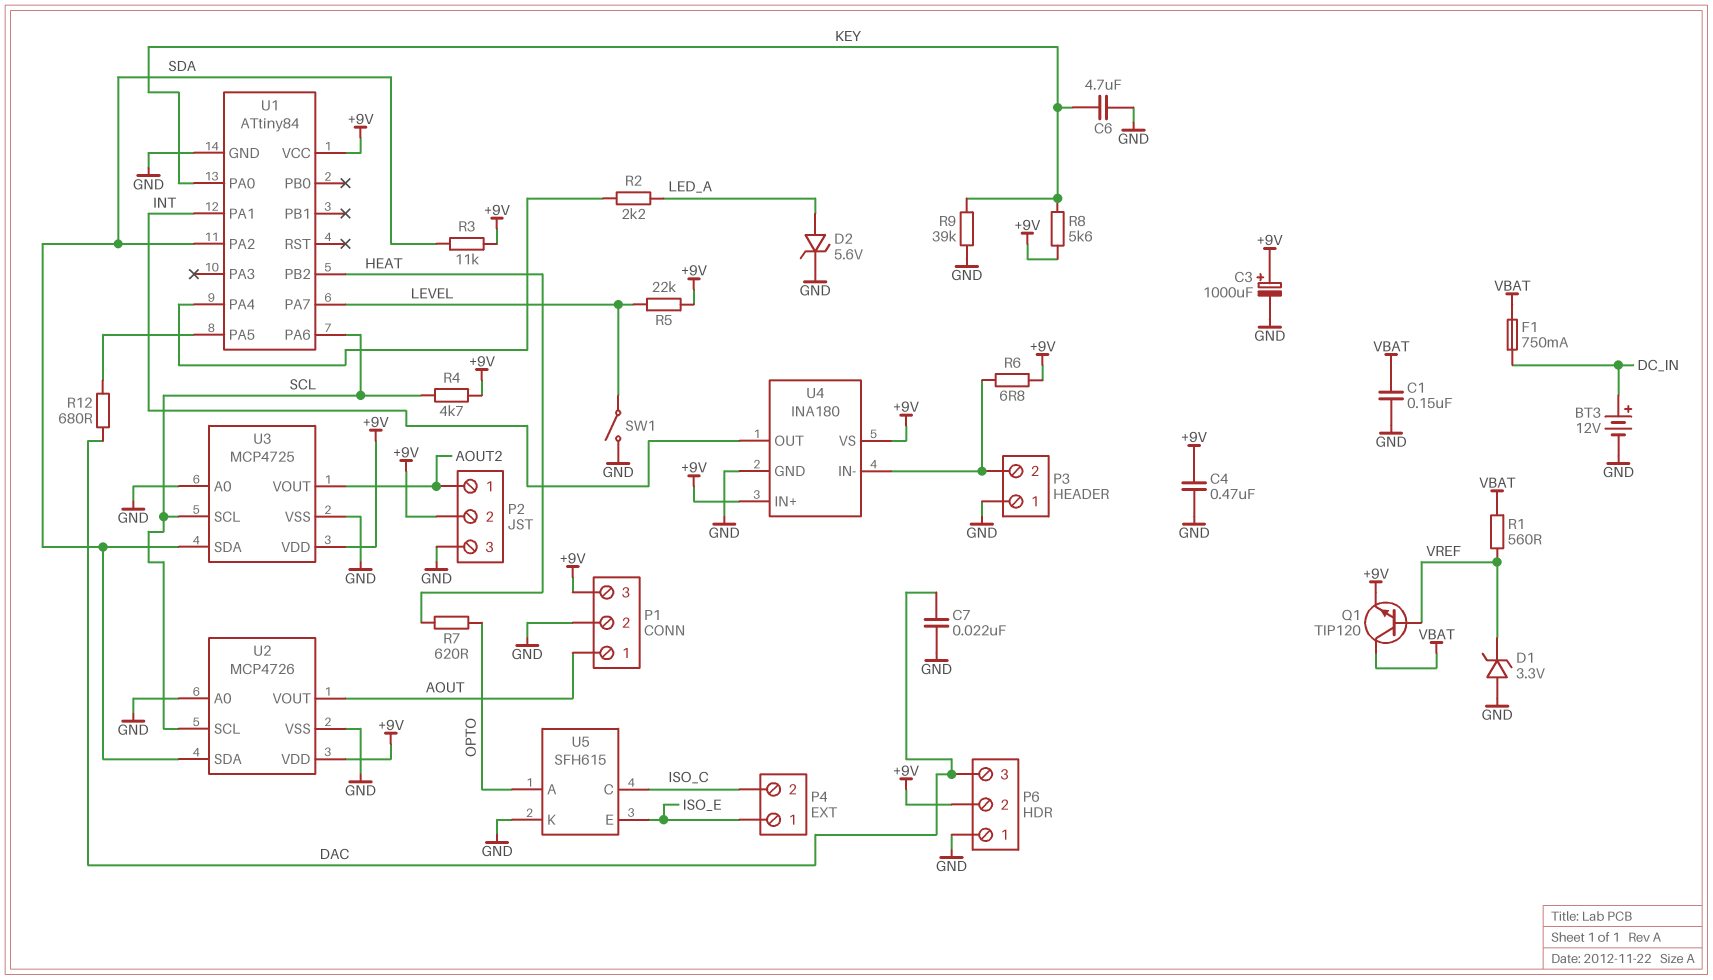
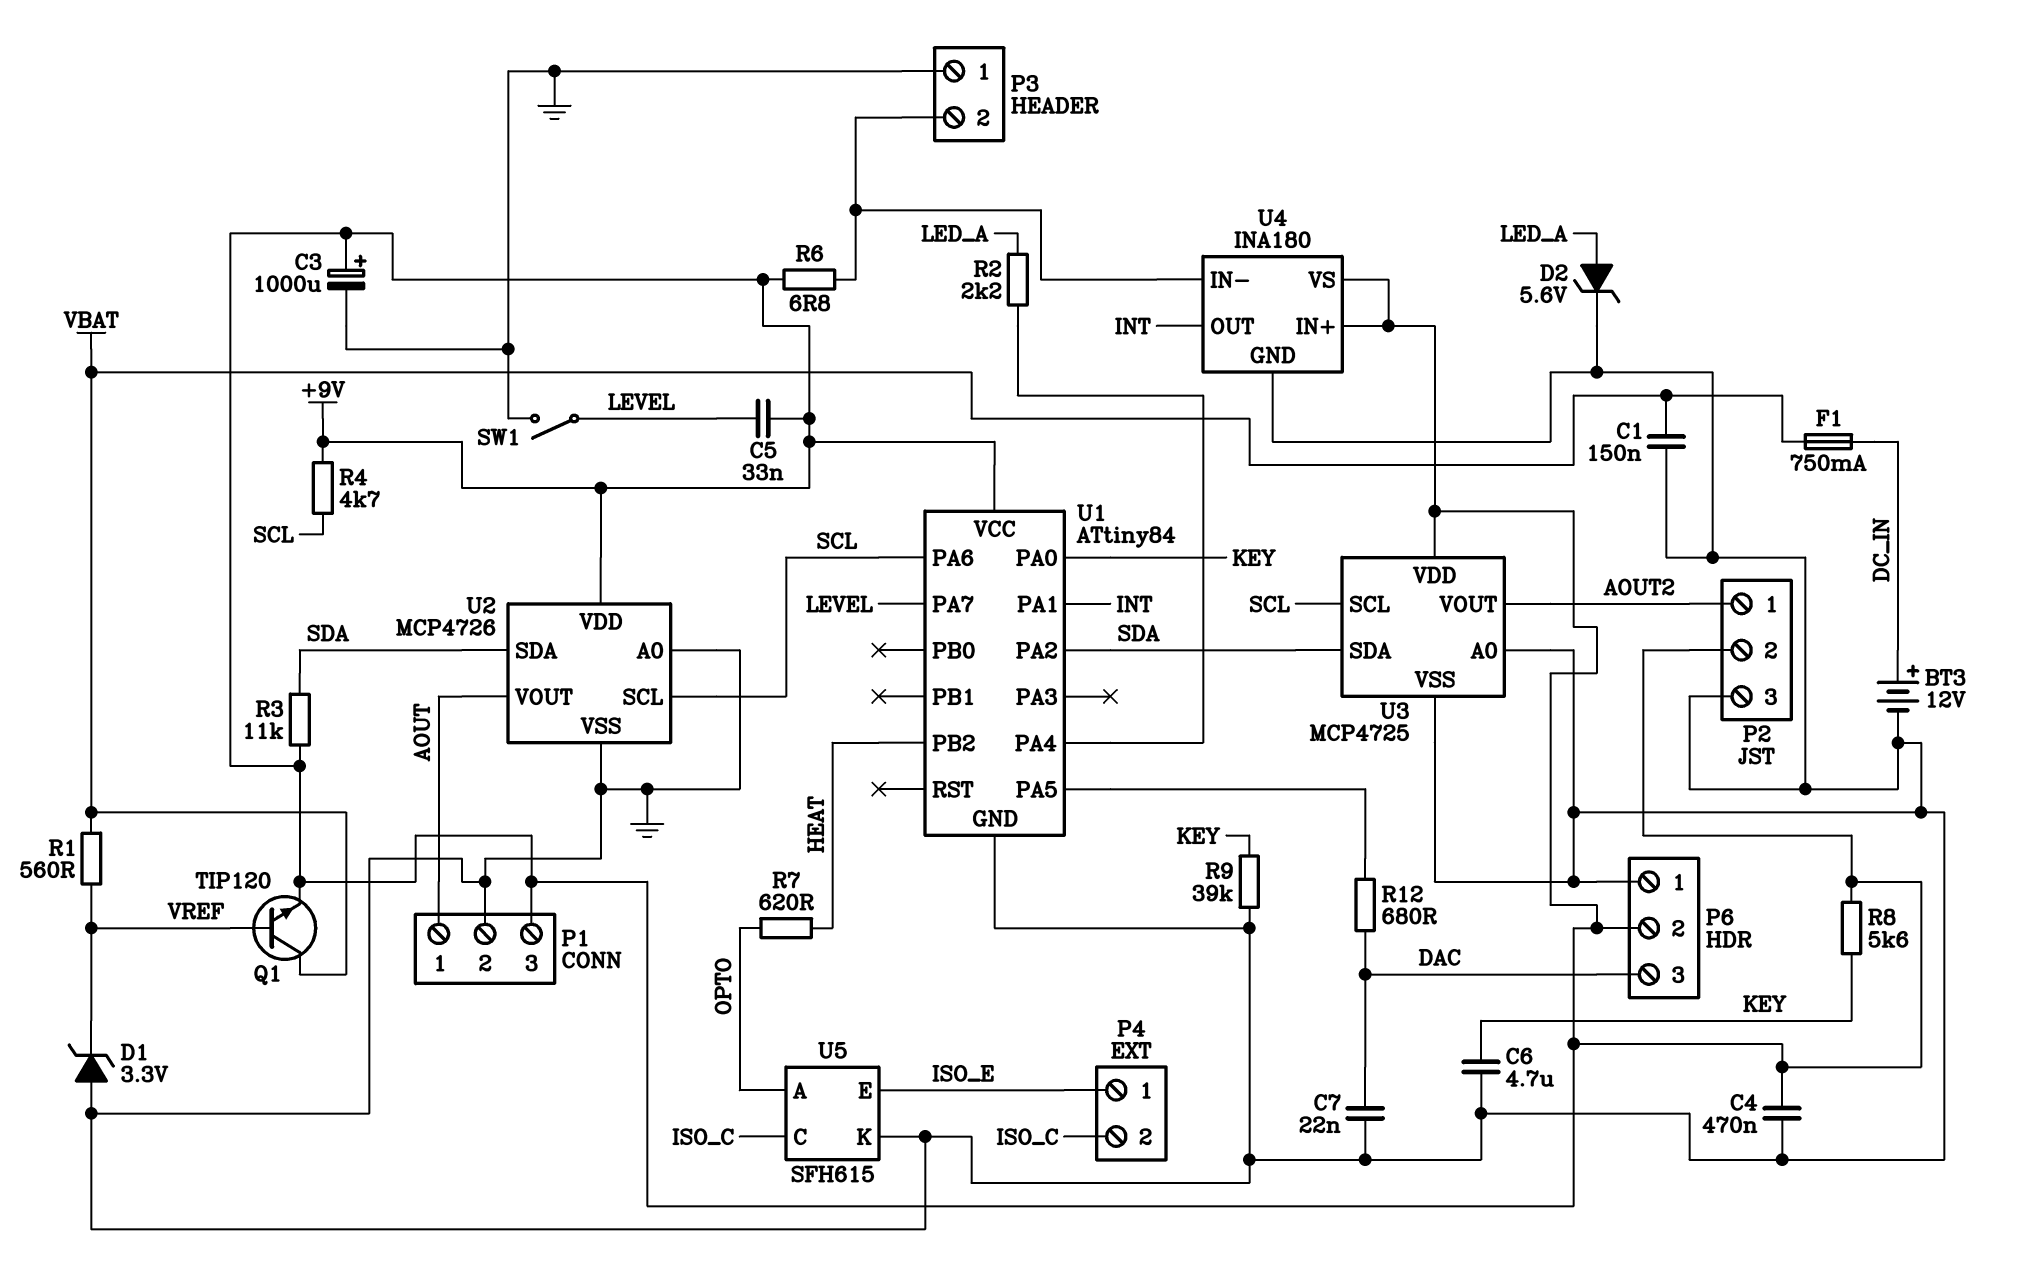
C5: none -> 33nF (+9V, LEVEL)
R5: 22k (+9V, LEVEL) -> none

